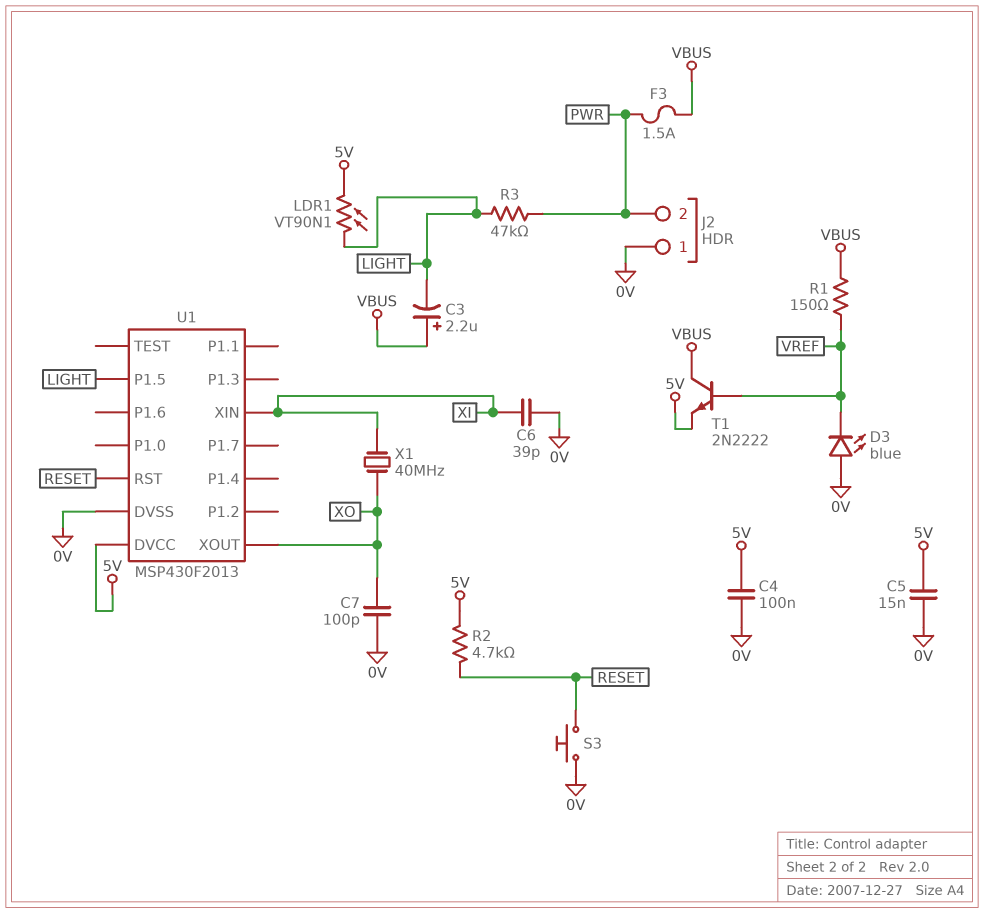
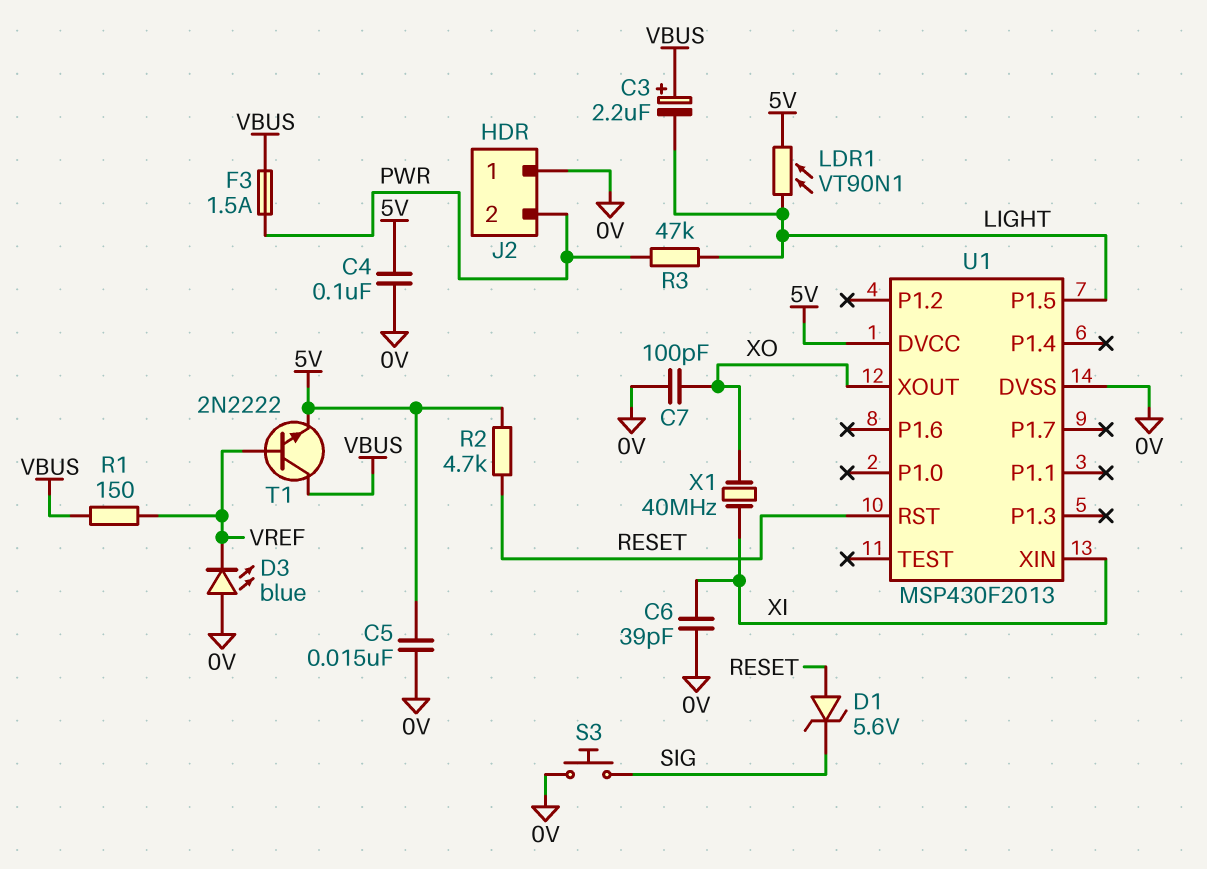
D1: none -> zener 5.6V (A RESET, K SIG)
S3: button (0V, RESET) -> button (0V, SIG)

